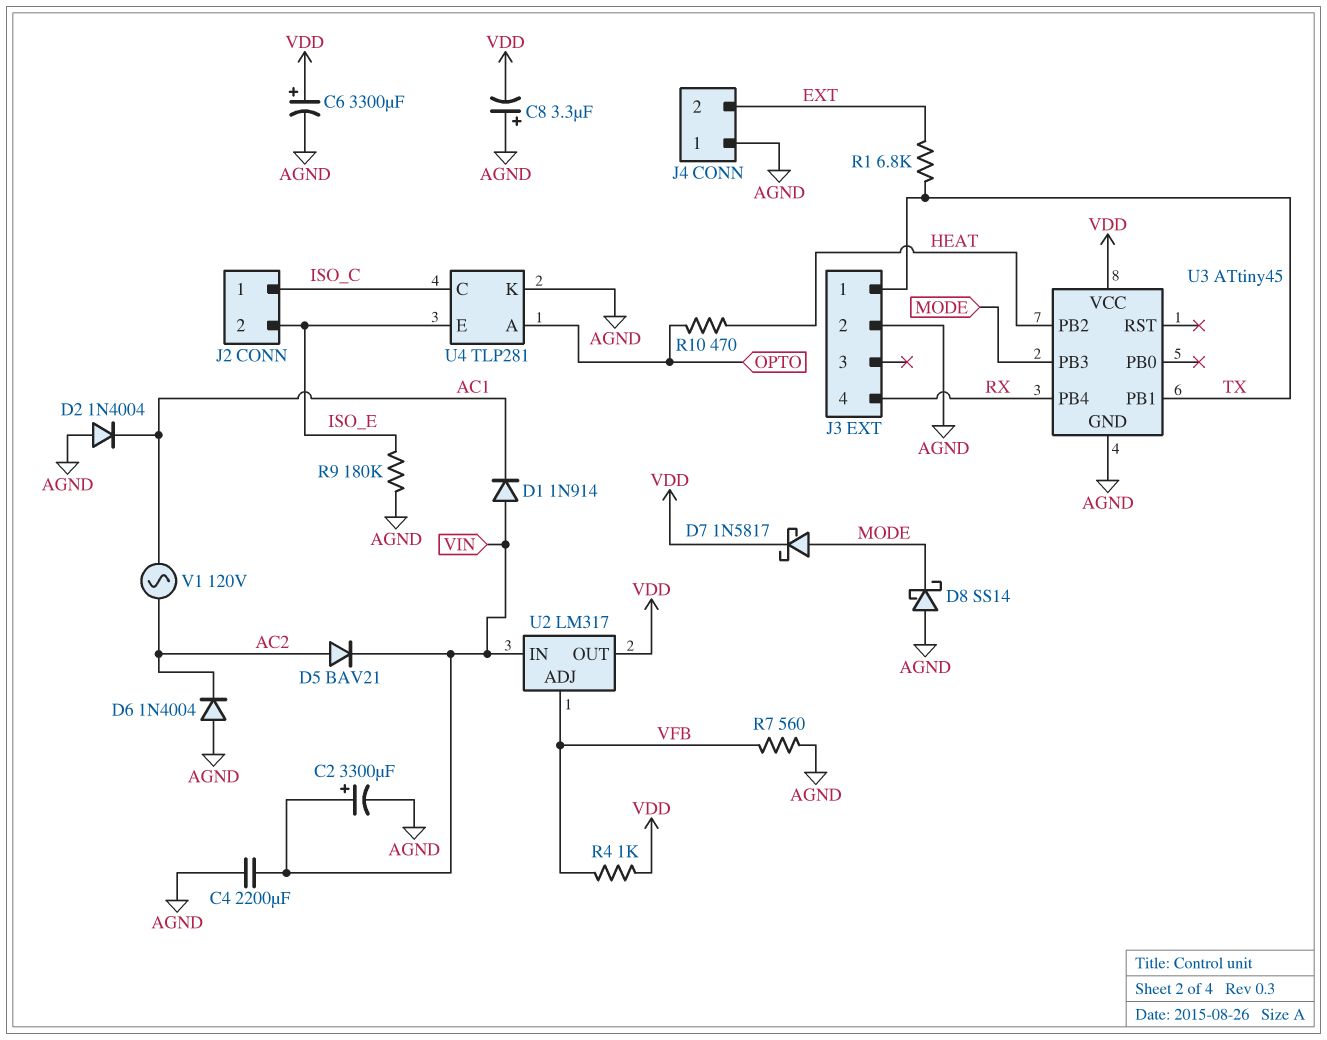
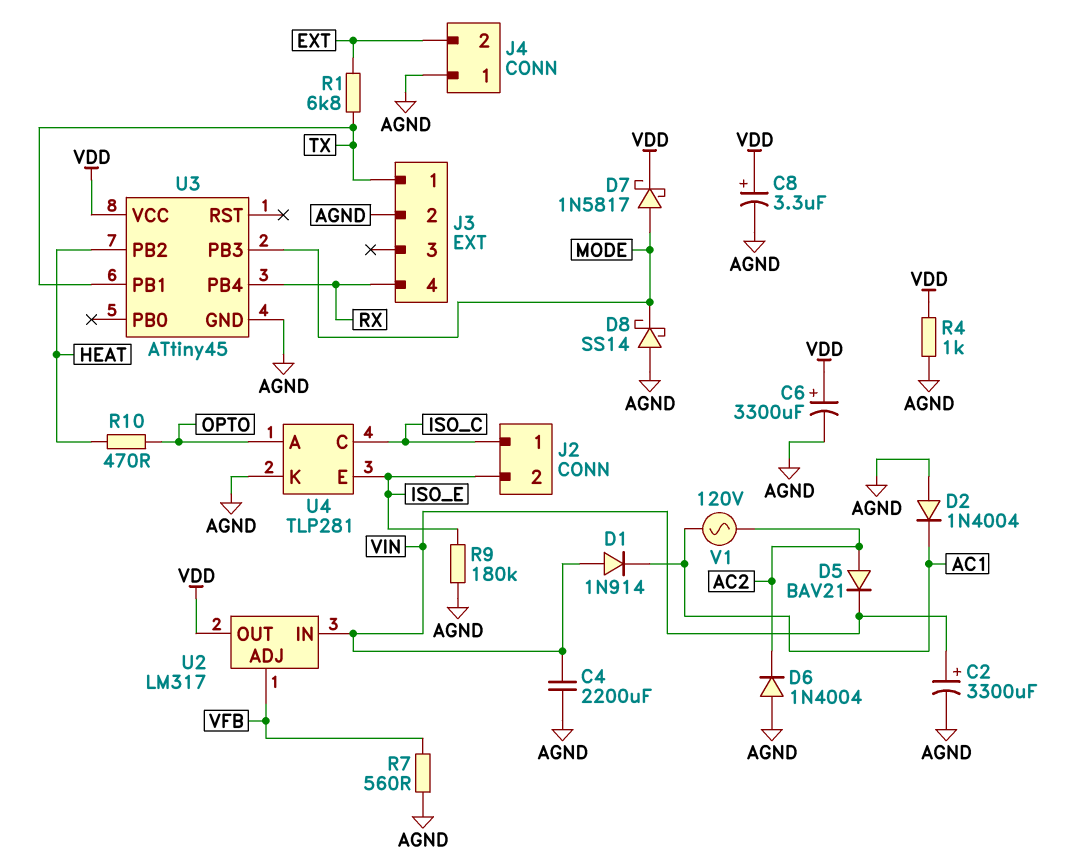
C8: 3.3uF (plus AGND, minus VDD) -> 3.3uF (plus VDD, minus AGND)
R4: 1k (VDD, VFB) -> 1k (AGND, VDD)

